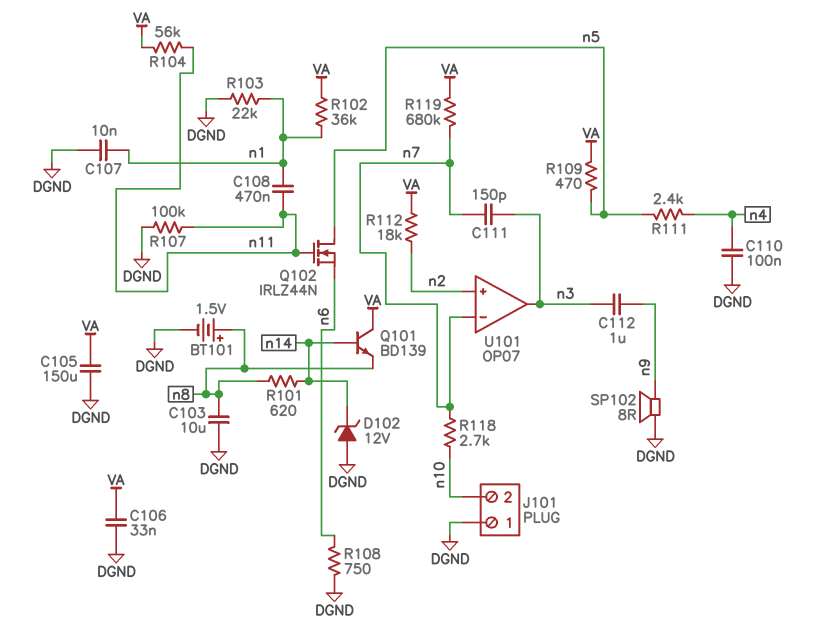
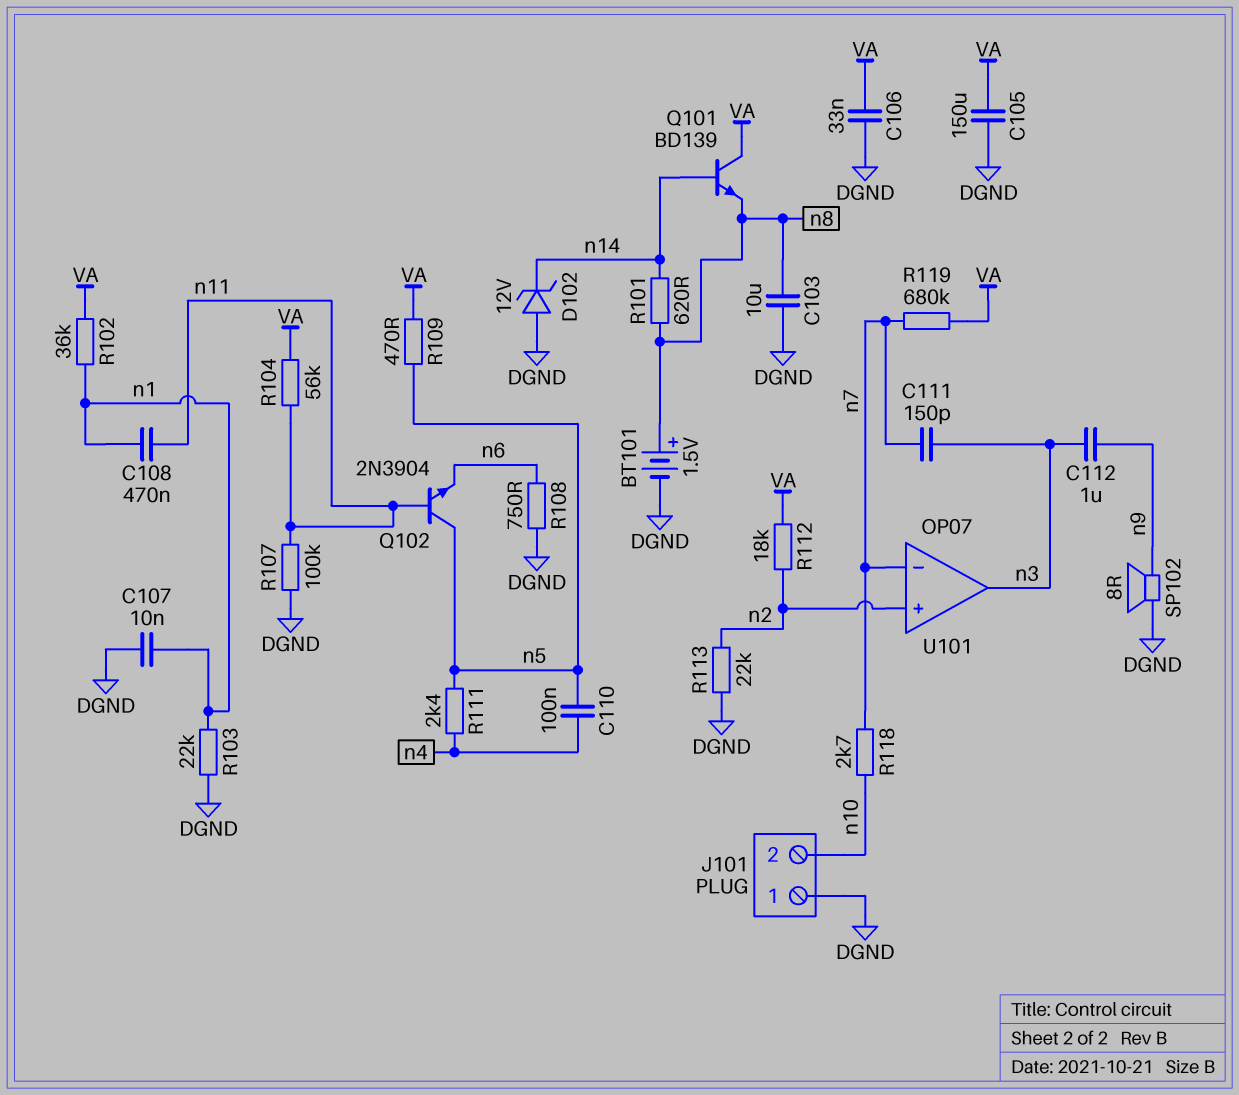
C110: 100nF (DGND, n4) -> 100nF (n4, n5)
Q102: NMOS IRLZ44N (G n11, D n5, S n6) -> NPN 2N3904 (B n11, C n5, E n6)
R113: none -> 22k (DGND, n2)

